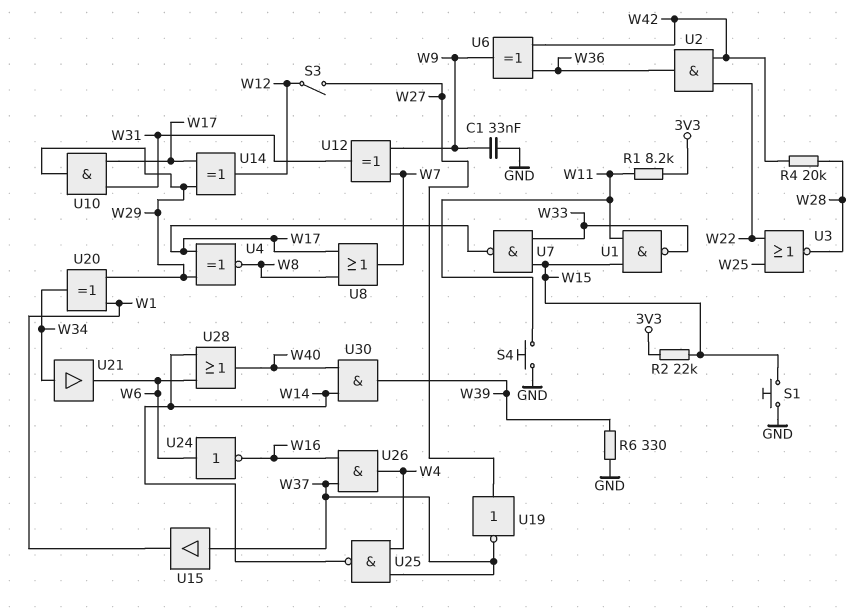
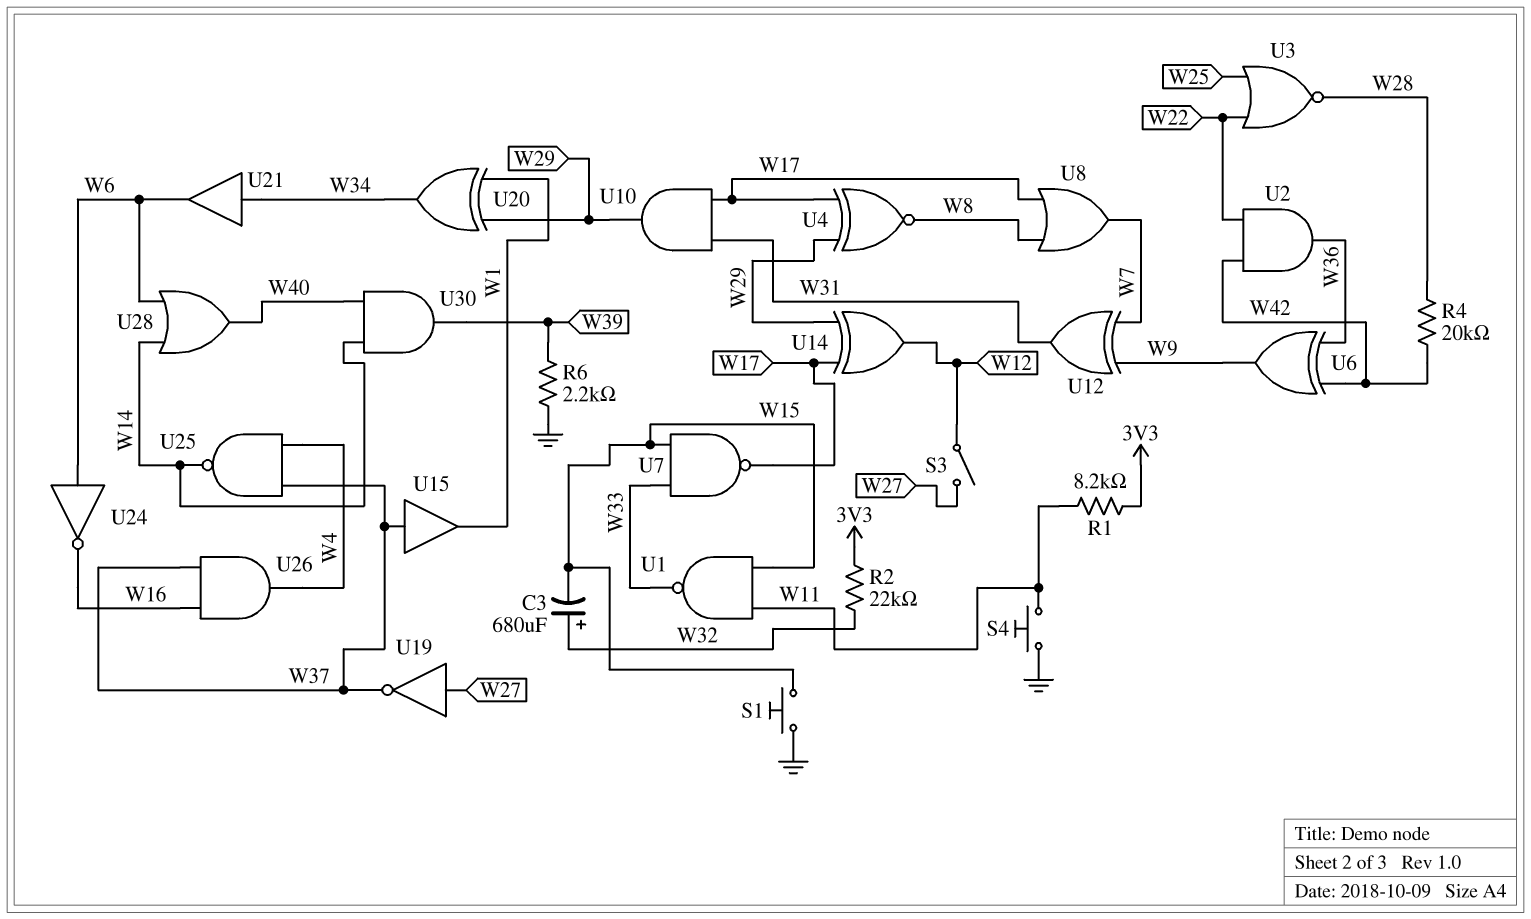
C1: 33nF (GND, W9) -> none
C3: none -> 680uF (plus W32, minus W15)
R2: 22k (3V3, W15) -> 22k (3V3, W32)
R6: 330 (GND, W39) -> 2.2k (GND, W39)

